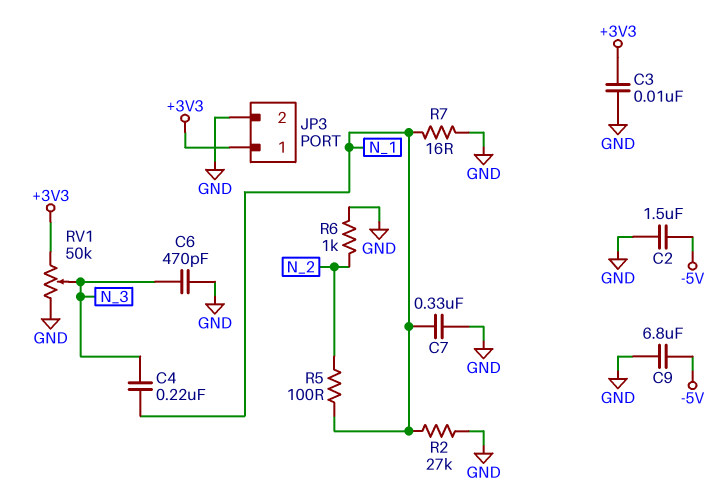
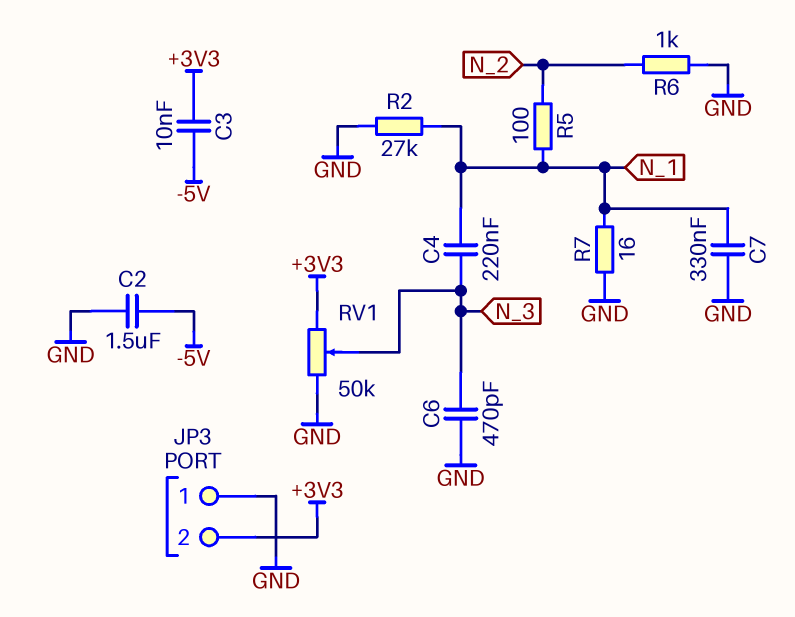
C3: 10nF (+3V3, GND) -> 10nF (+3V3, -5V)
C9: 6.8uF (-5V, GND) -> none
JP3 pin 1: +3V3 -> GND
JP3 pin 2: GND -> +3V3

